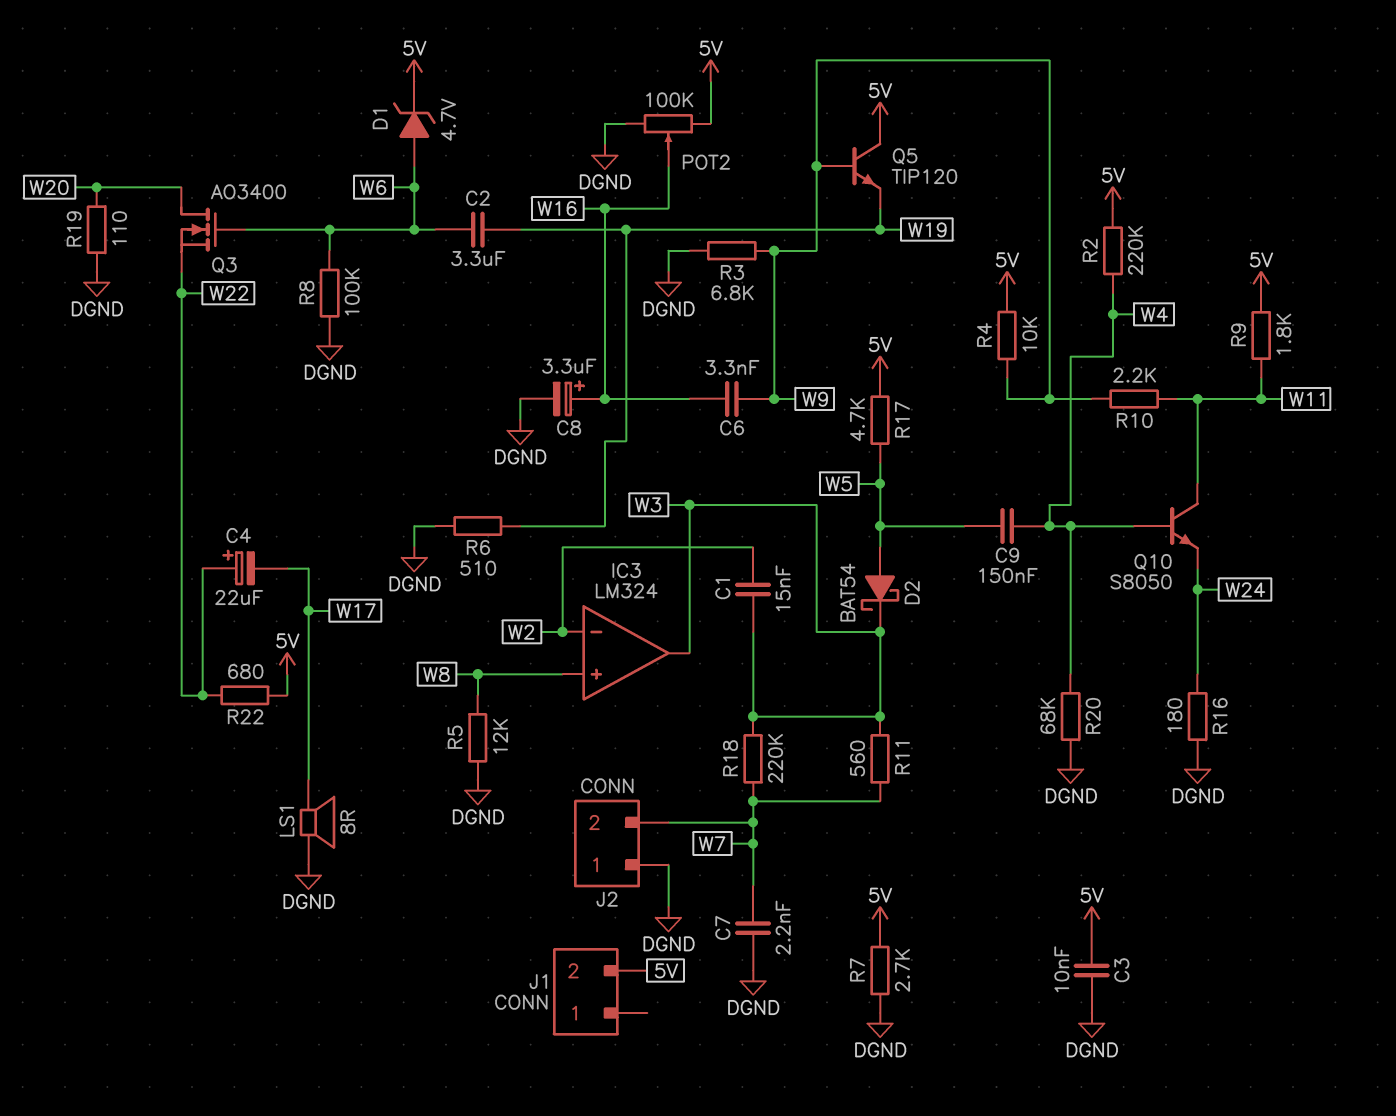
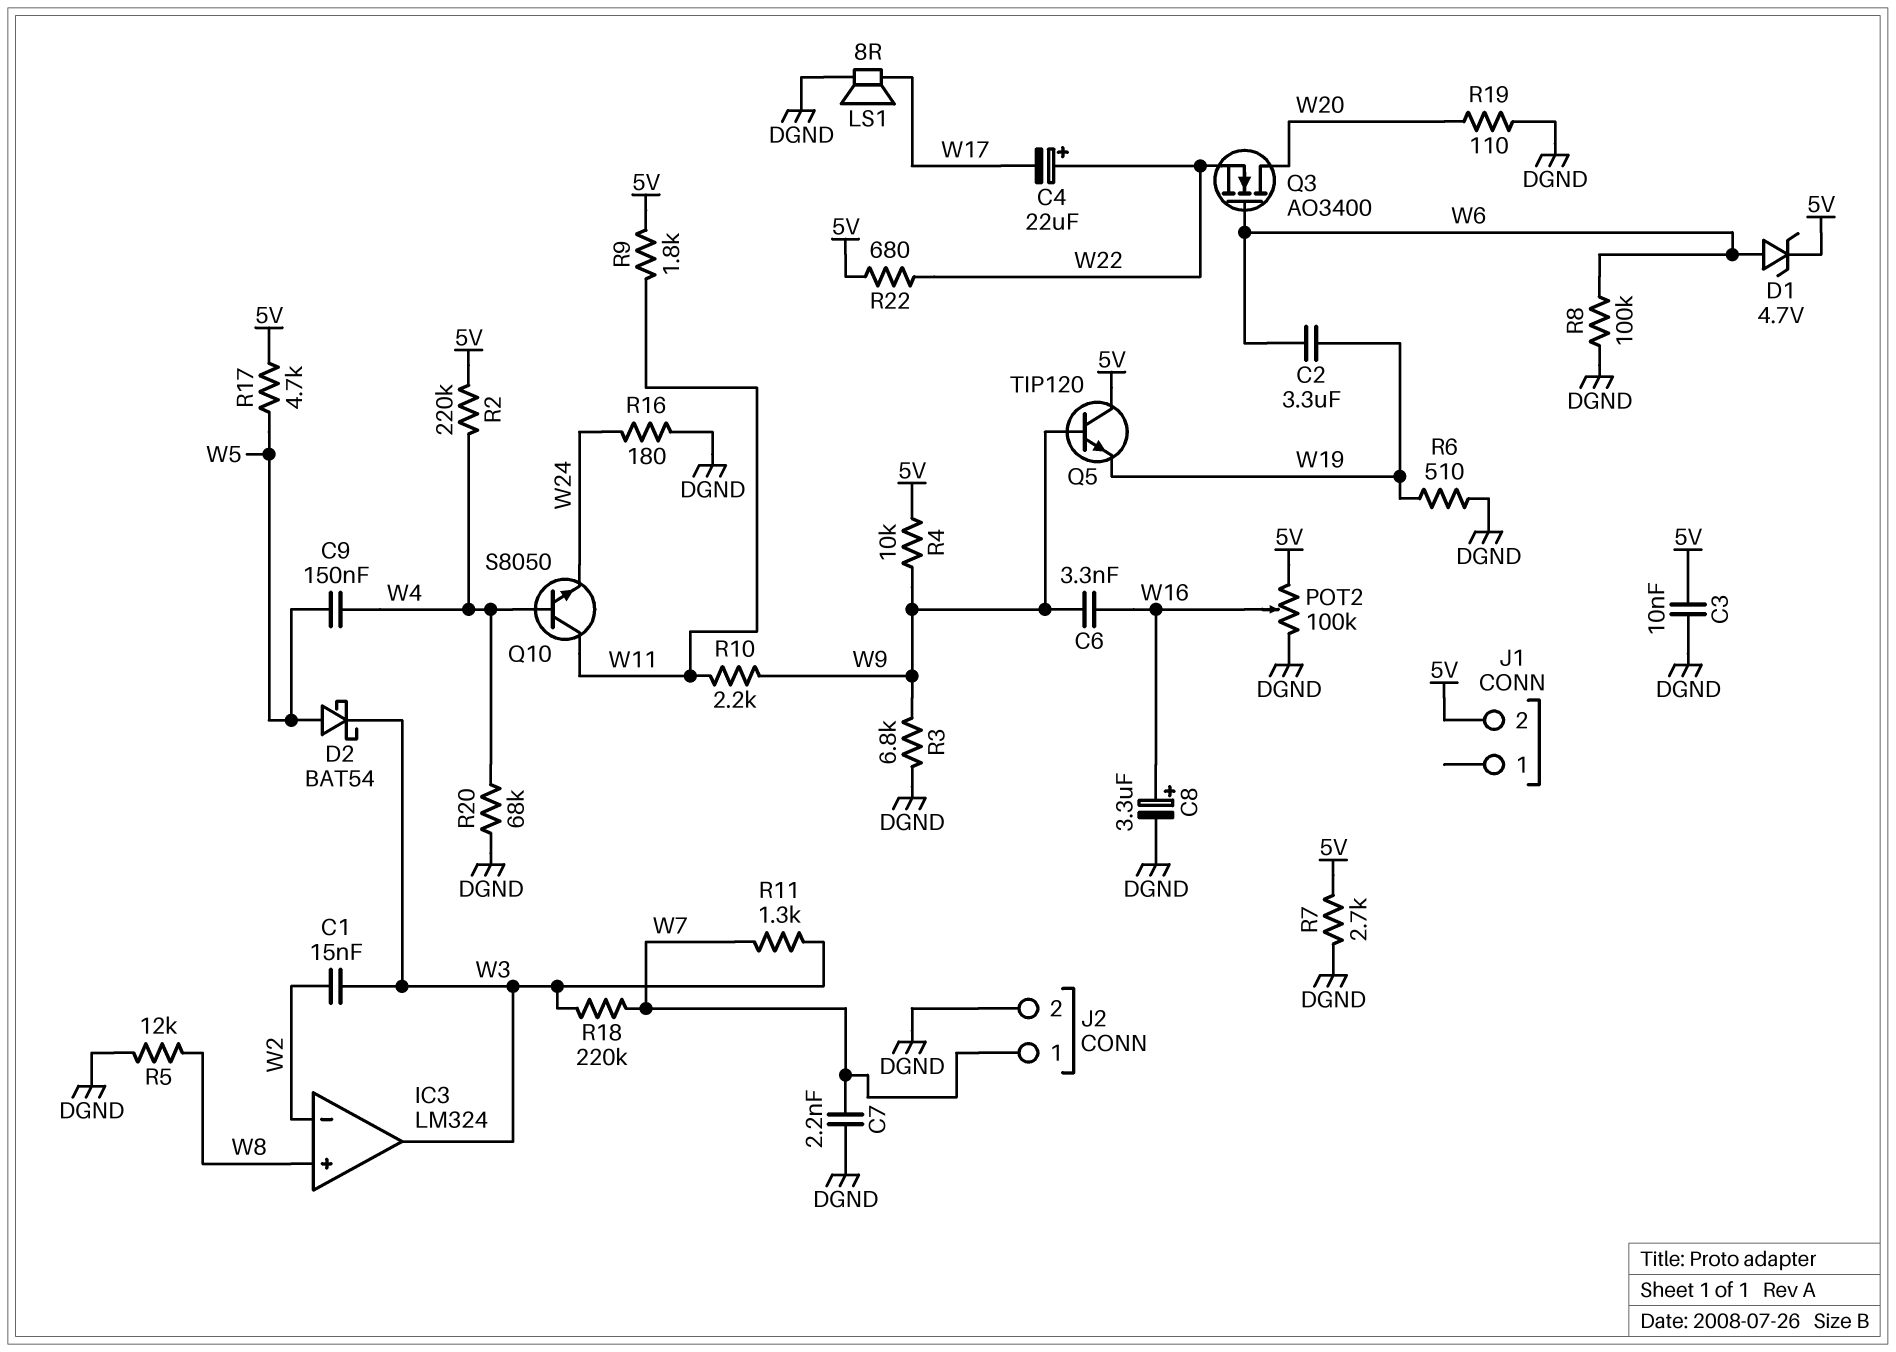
J2 pin 1: DGND -> W7
J2 pin 2: W7 -> DGND
R11: 560 (W3, W7) -> 1.3k (W3, W7)

